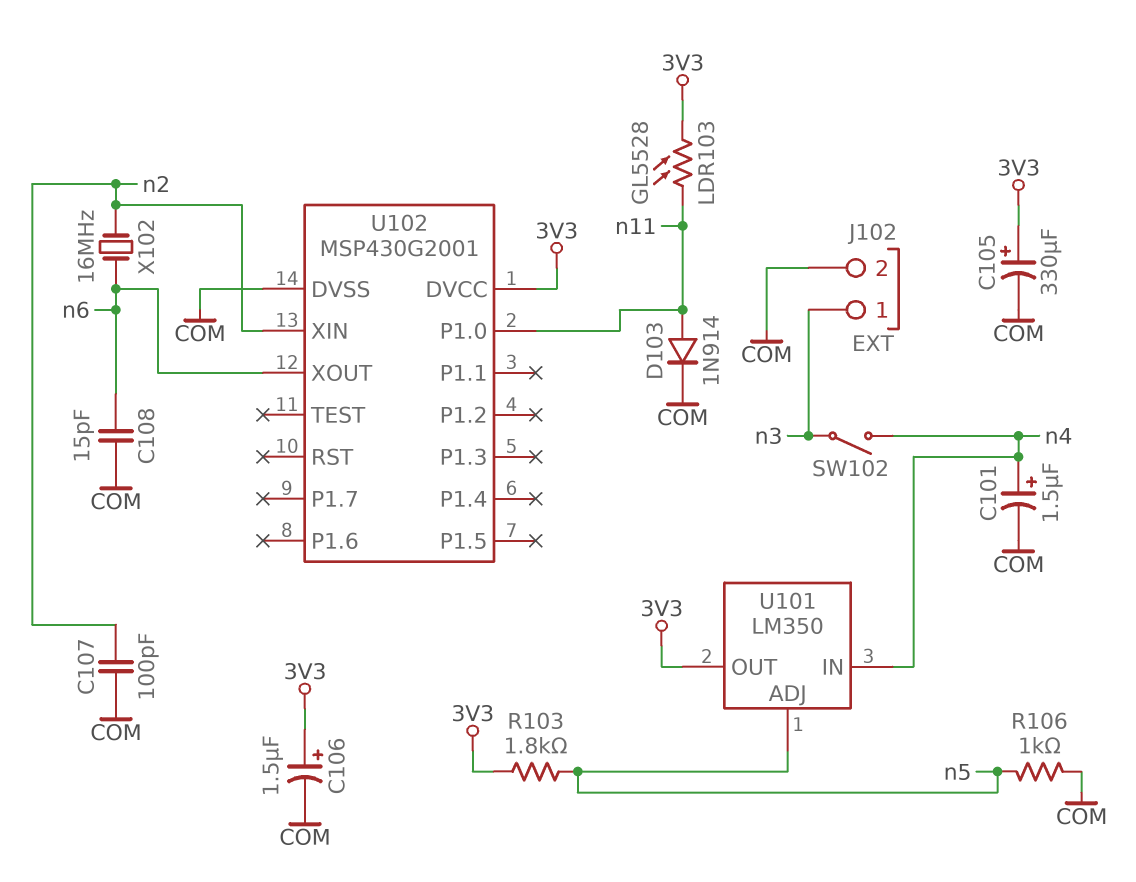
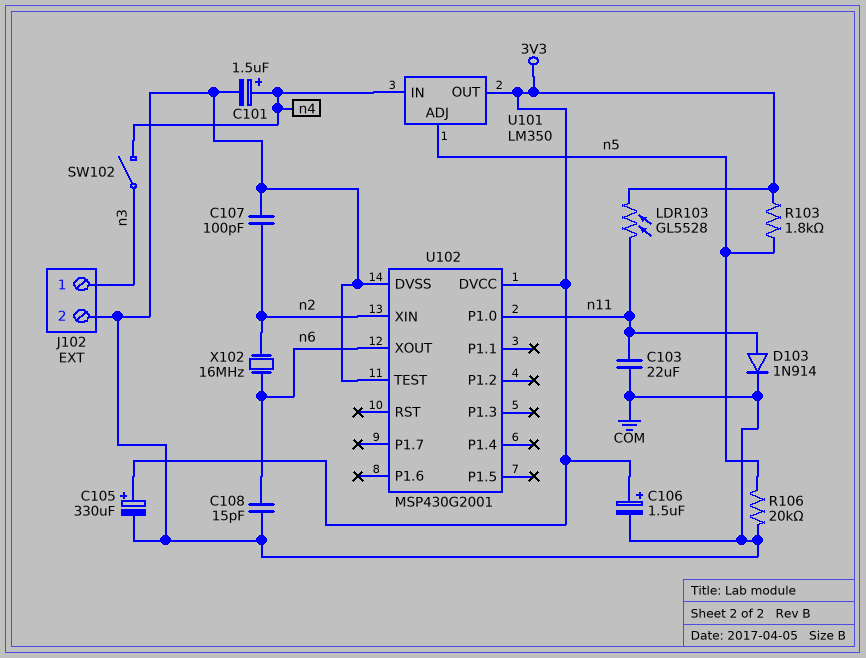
C103: none -> 22uF (COM, n11)
R106: 1k (COM, n5) -> 20k (COM, n5)
U102 pin TEST: none -> COM

